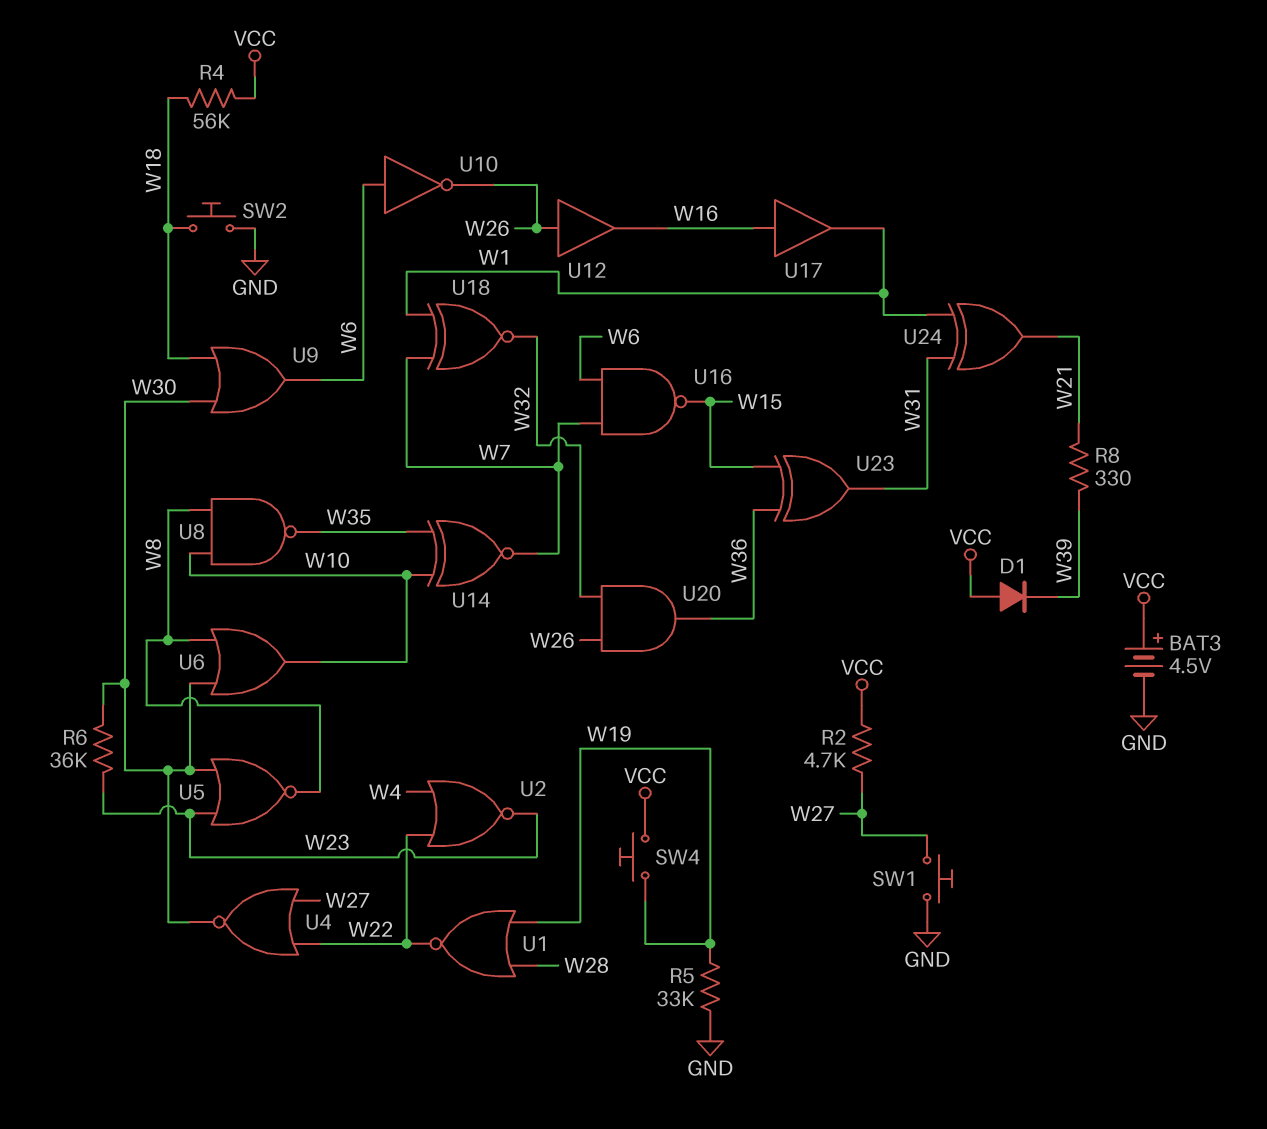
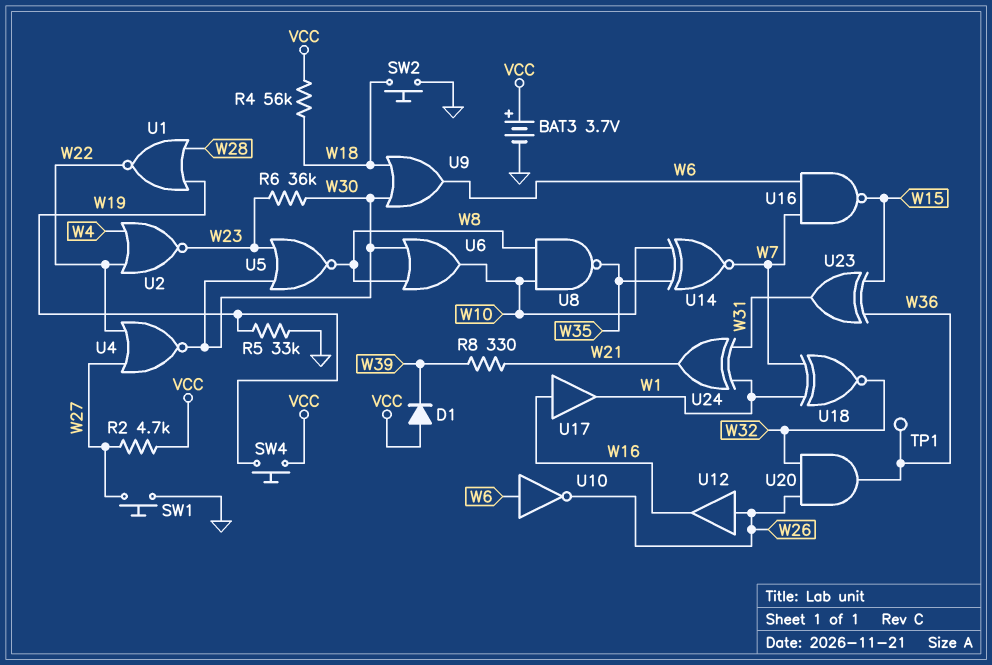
BAT3: 4.5V (plus VCC, minus GND) -> 3.7V (plus VCC, minus GND)
TP1: none -> test point (W36)

